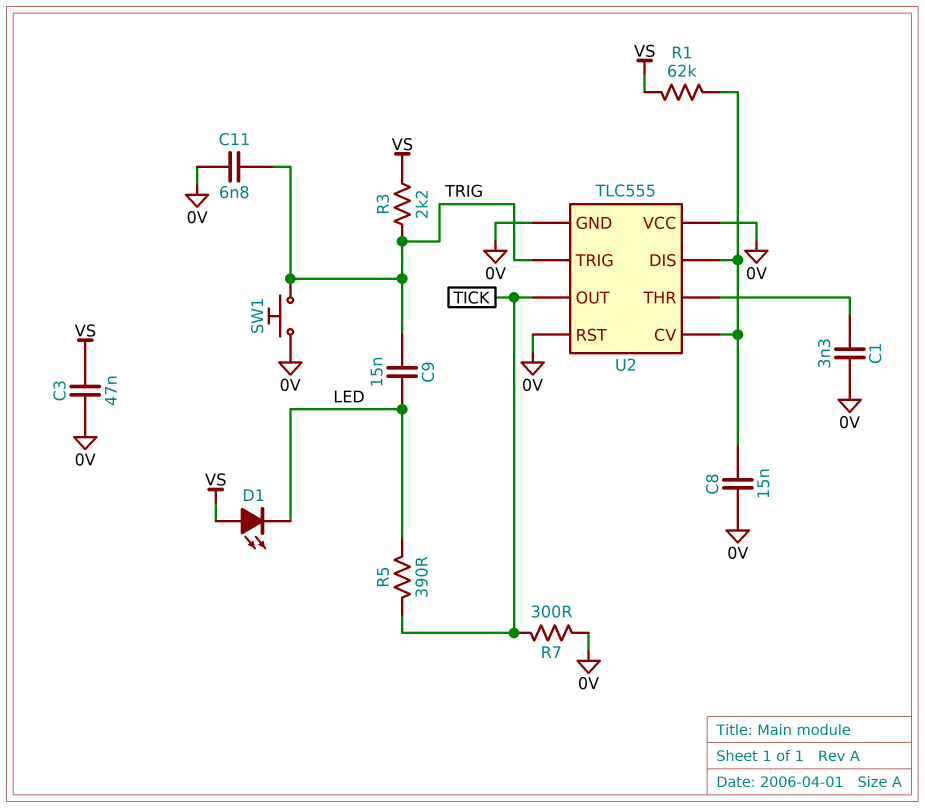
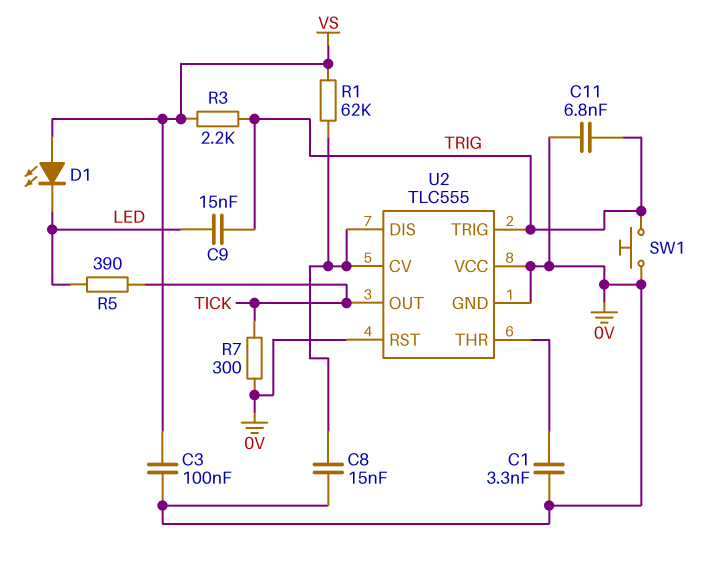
C3: 47nF (0V, VS) -> 100nF (0V, VS)

